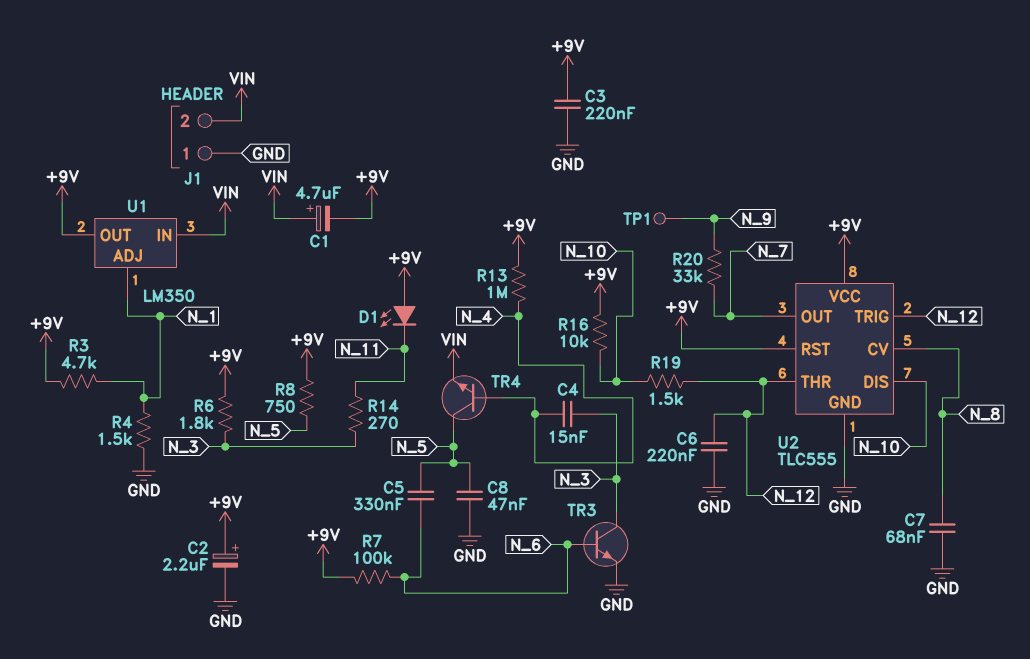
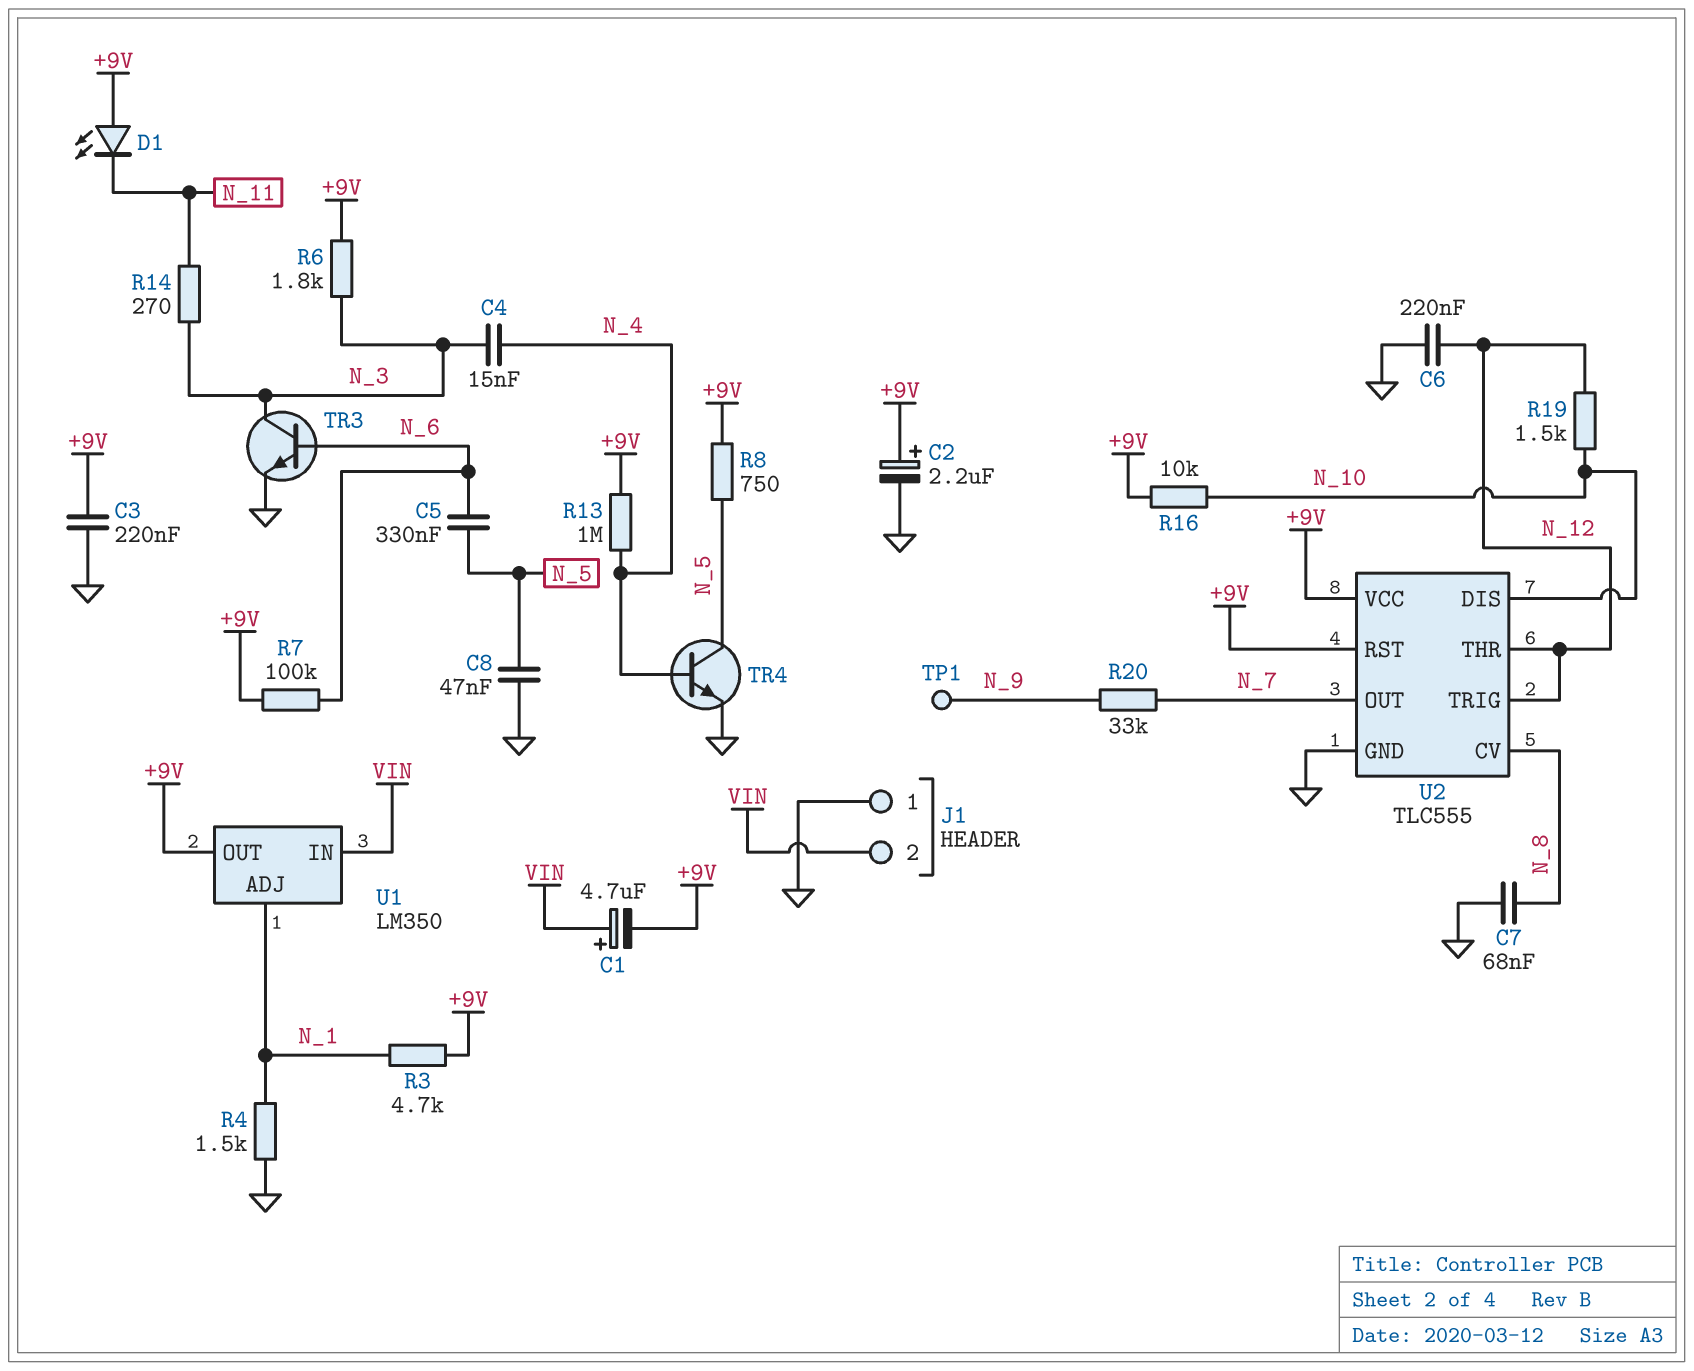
TR4: NPN (B N_4, C N_5, E VIN) -> NPN (B N_4, C N_5, E GND)

